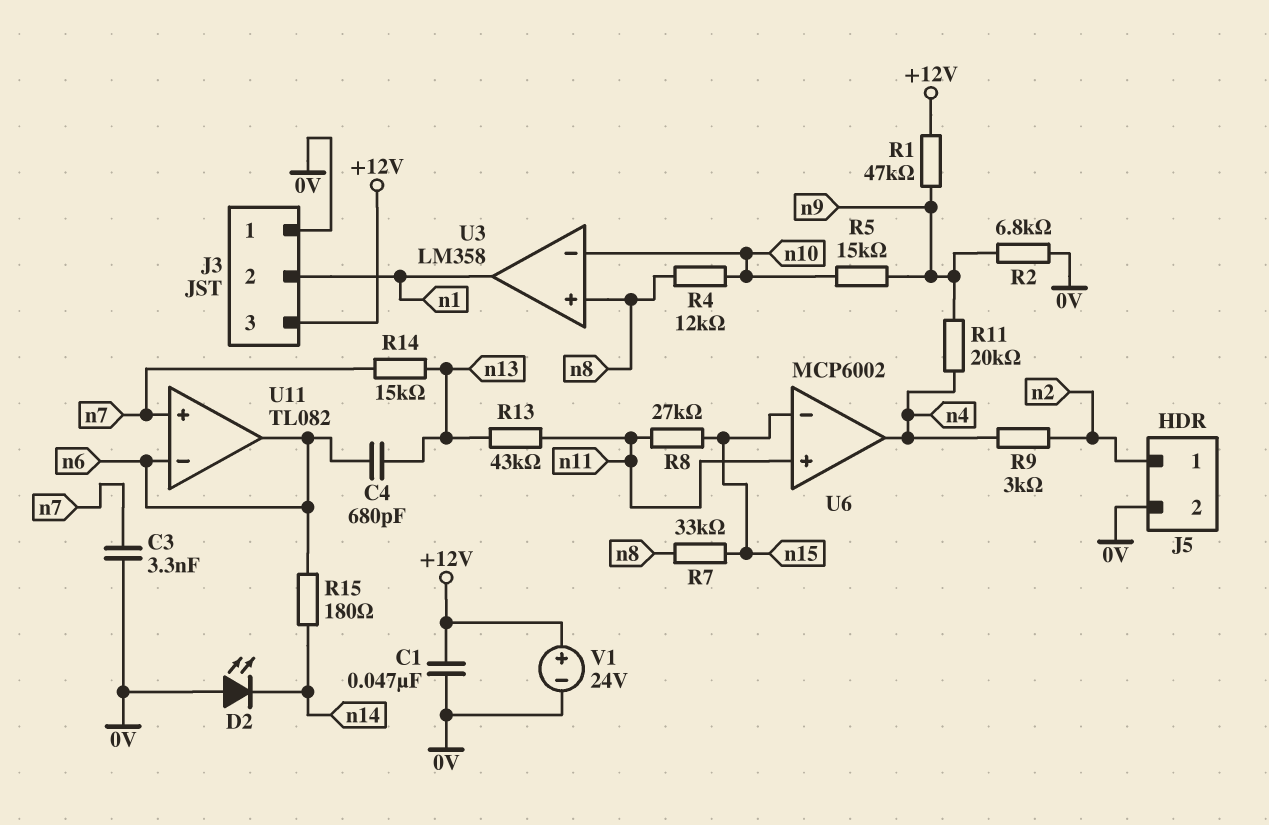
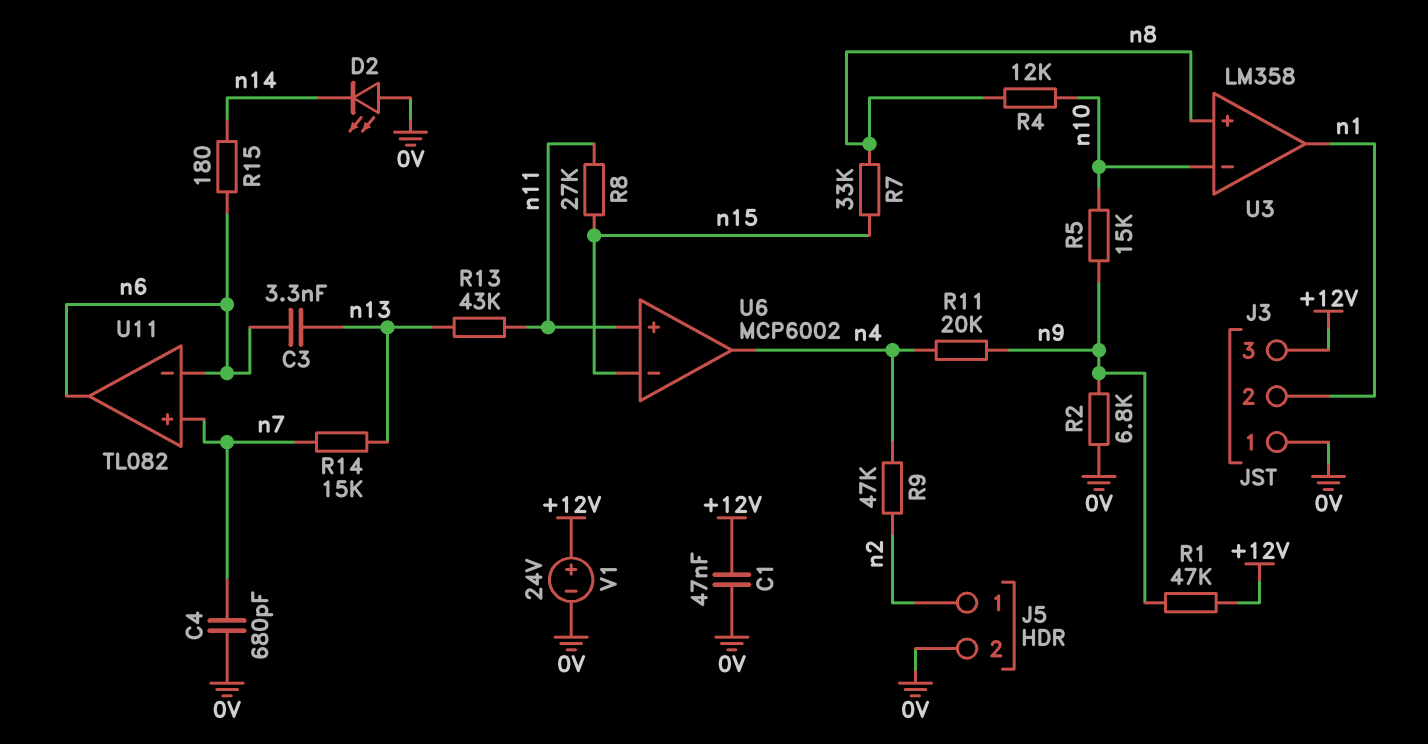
C3: 3.3nF (0V, n7) -> 3.3nF (n6, n13)
C4: 680pF (n6, n13) -> 680pF (0V, n7)
R9: 3k (n2, n4) -> 47k (n2, n4)

